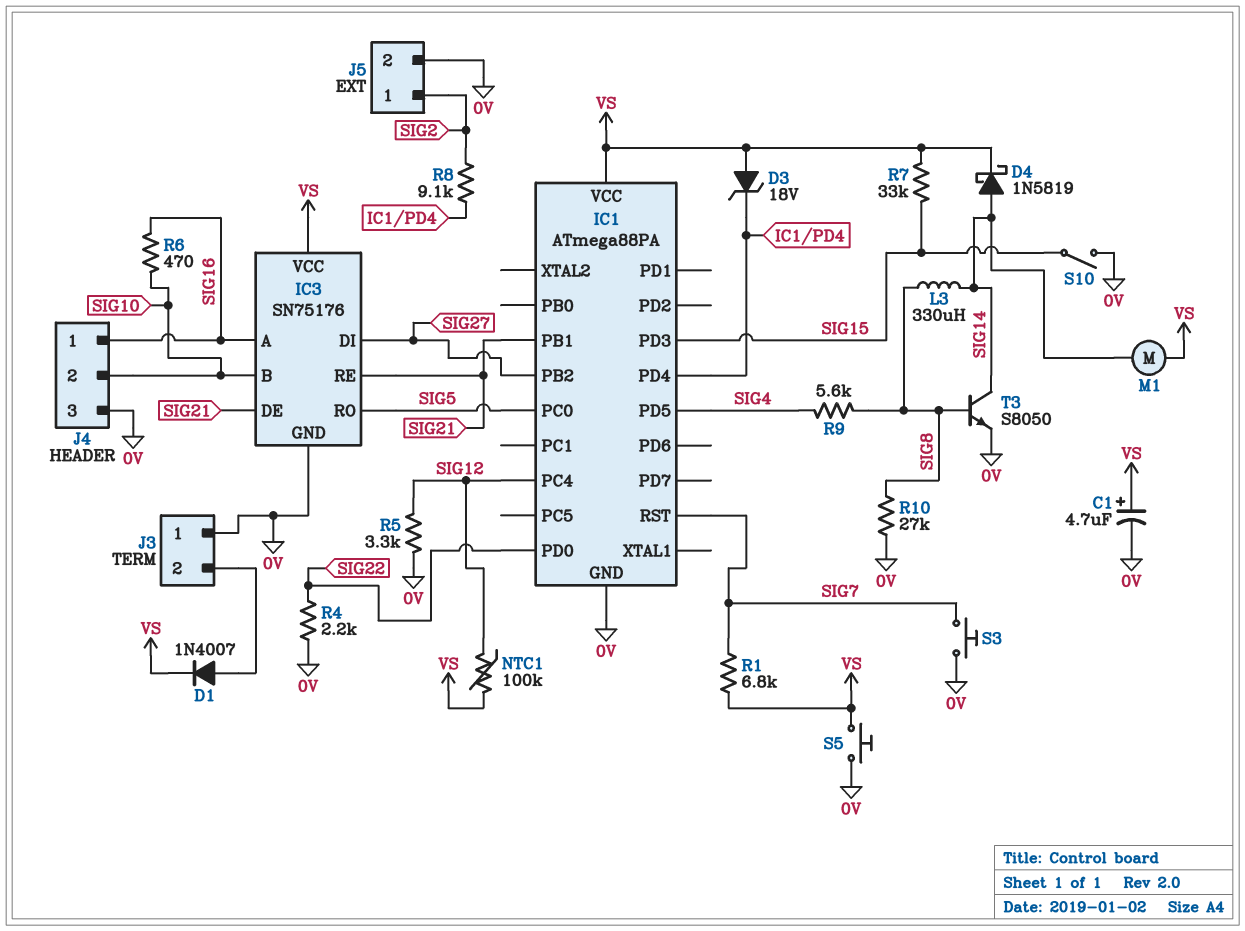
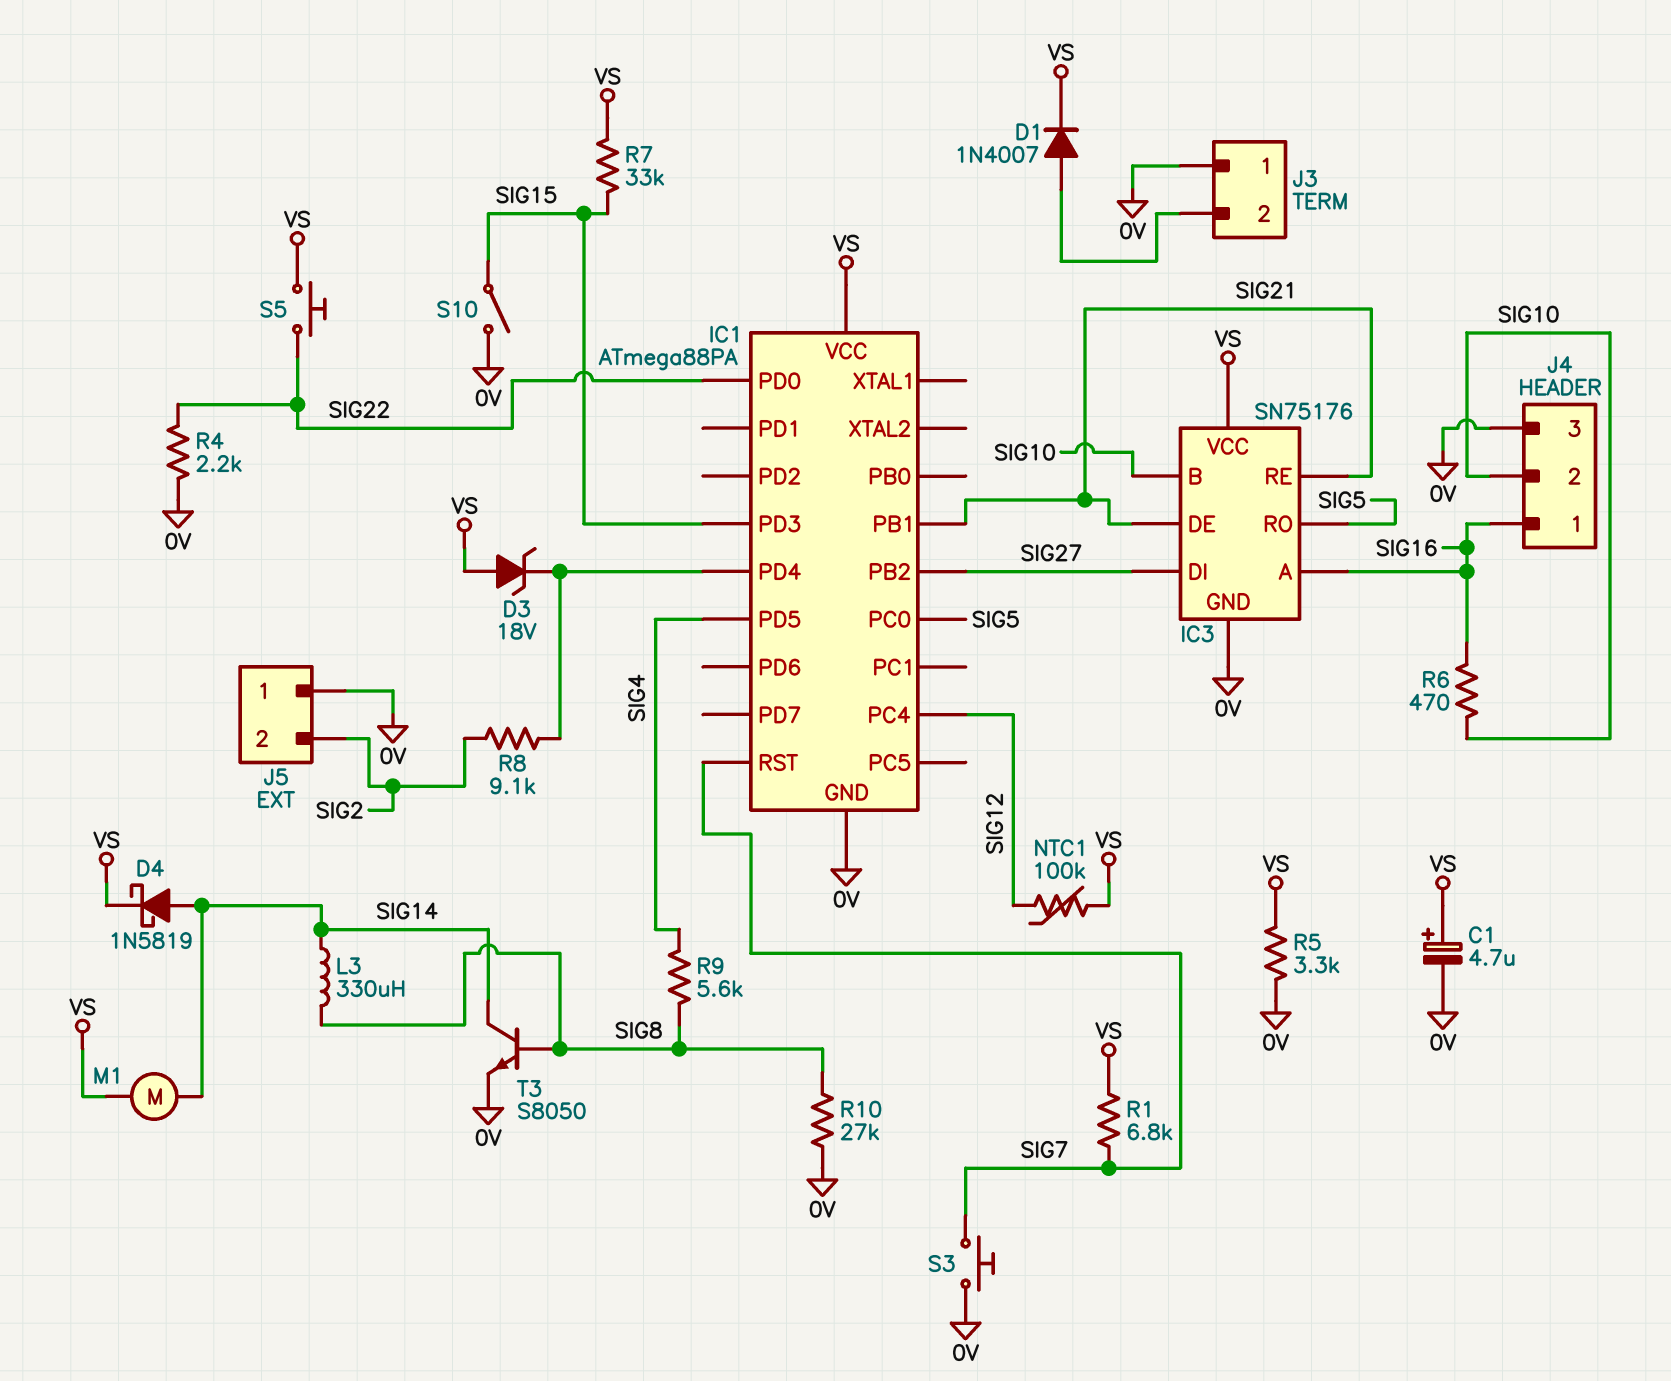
J5 pin 1: SIG2 -> 0V
J5 pin 2: 0V -> SIG2
R5: 3.3k (0V, SIG12) -> 3.3k (0V, VS)
S5: button (0V, VS) -> button (SIG22, VS)

